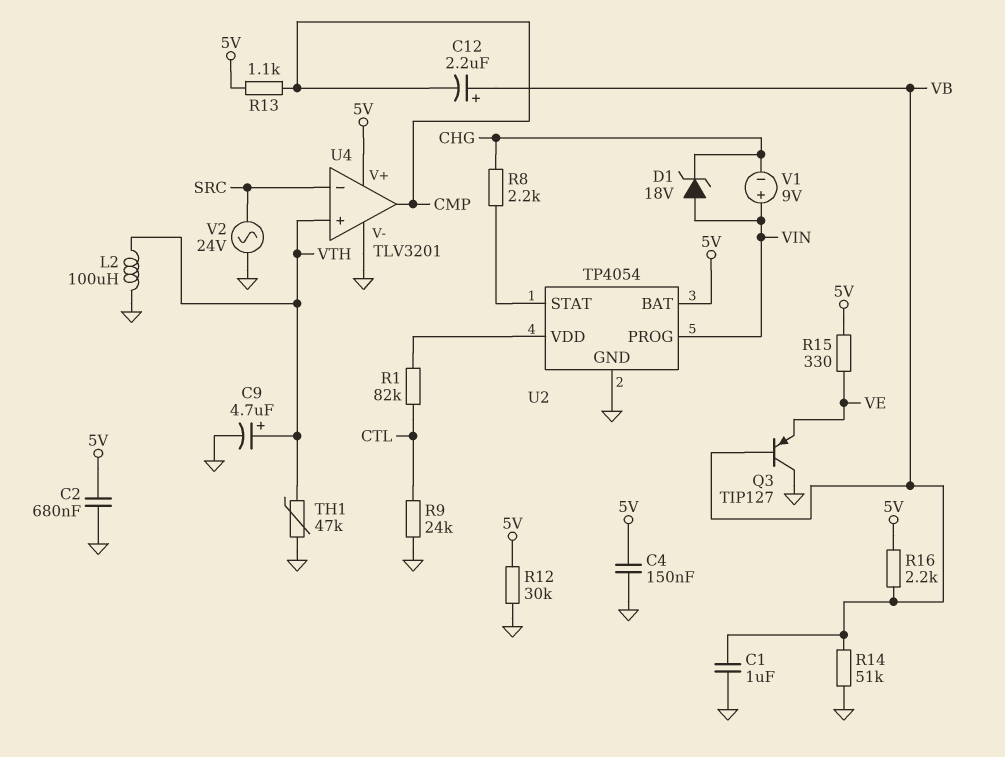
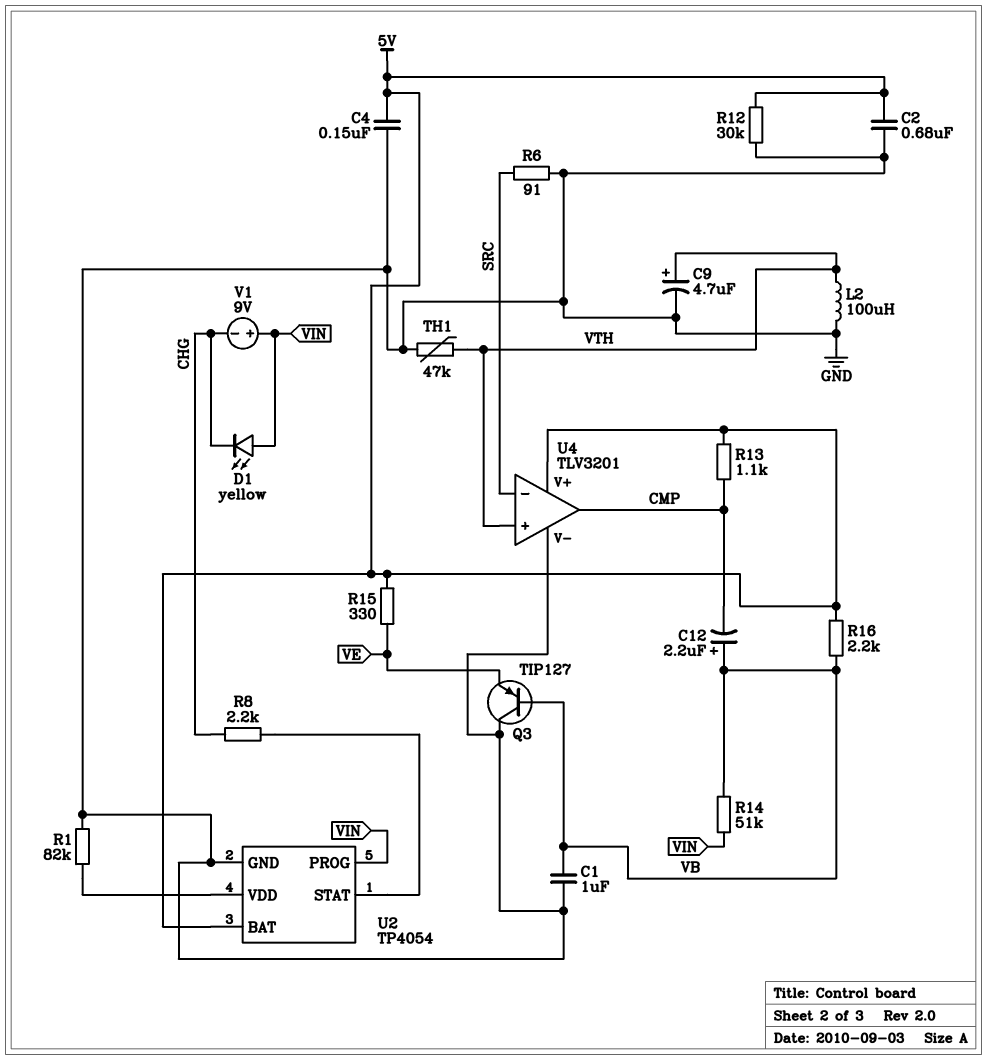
D1: zener 18V (A VIN, K CHG) -> LED yellow (A VIN, K CHG)
R1: 82k (CTL, U2/VDD) -> 82k (GND, U2/VDD)
R6: none -> 91 (GND, SRC)
R9: 24k (CTL, GND) -> none
R14: 51k (GND, VB) -> 51k (VB, VIN)
V2: AC 24V (GND, SRC) -> none

